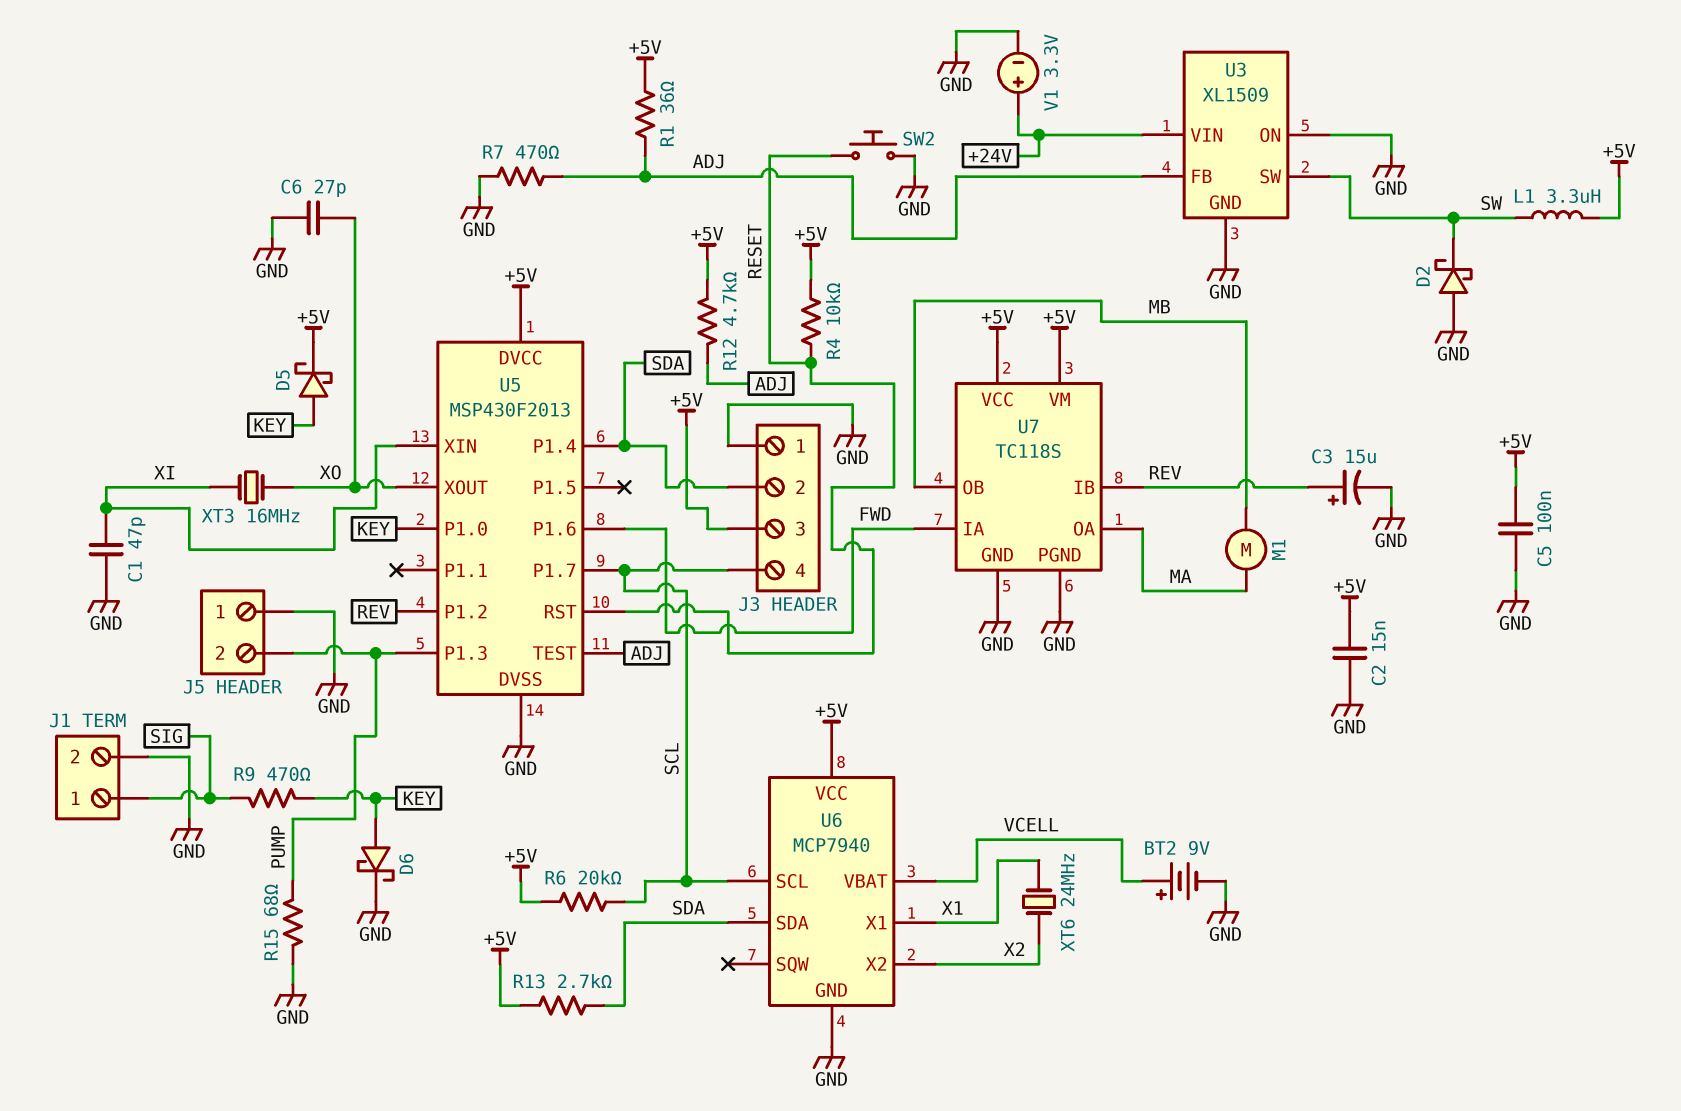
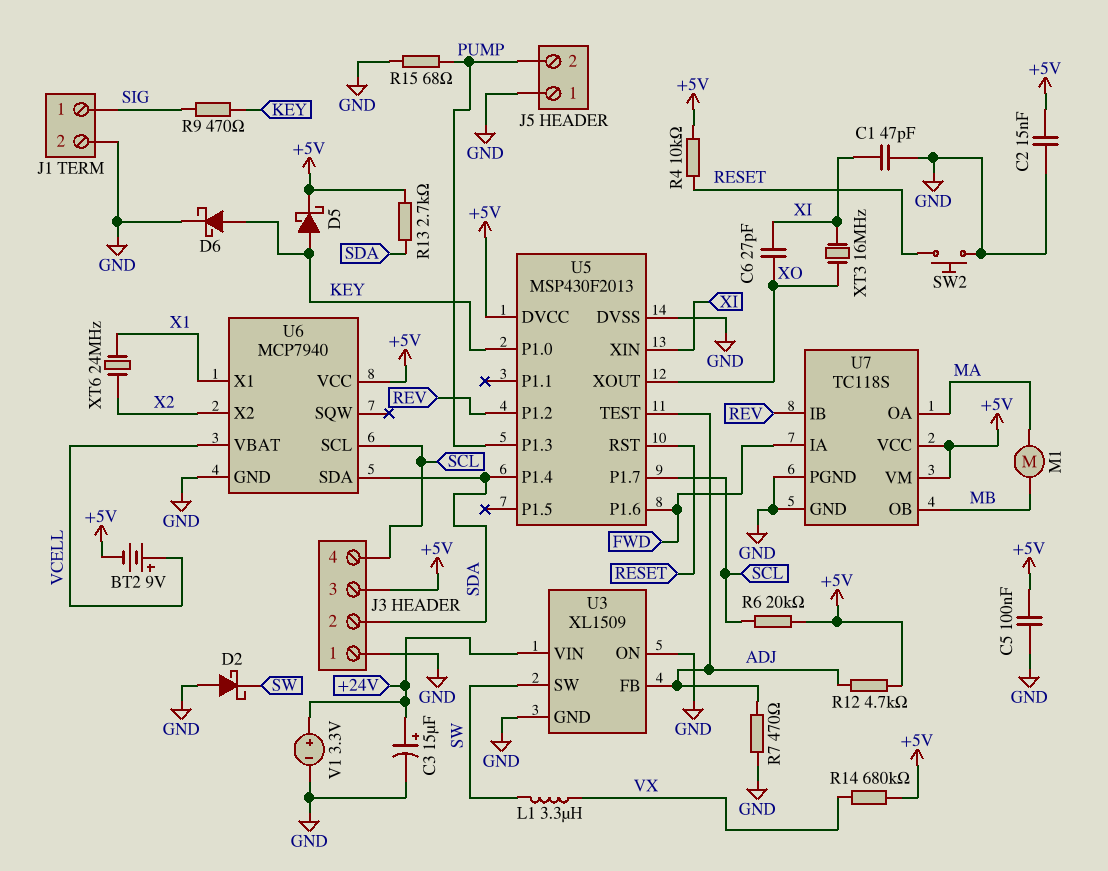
BT2: 9V (plus VCELL, minus GND) -> 9V (plus VCELL, minus +5V)
C3: 15uF (plus REV, minus GND) -> 15uF (plus +24V, minus GND)
C6: 27pF (GND, XO) -> 27pF (XI, XO)
L1: 3.3uH (+5V, SW) -> 3.3uH (SW, VX)
R1: 36 (+5V, ADJ) -> none
R14: none -> 680k (+5V, VX)

